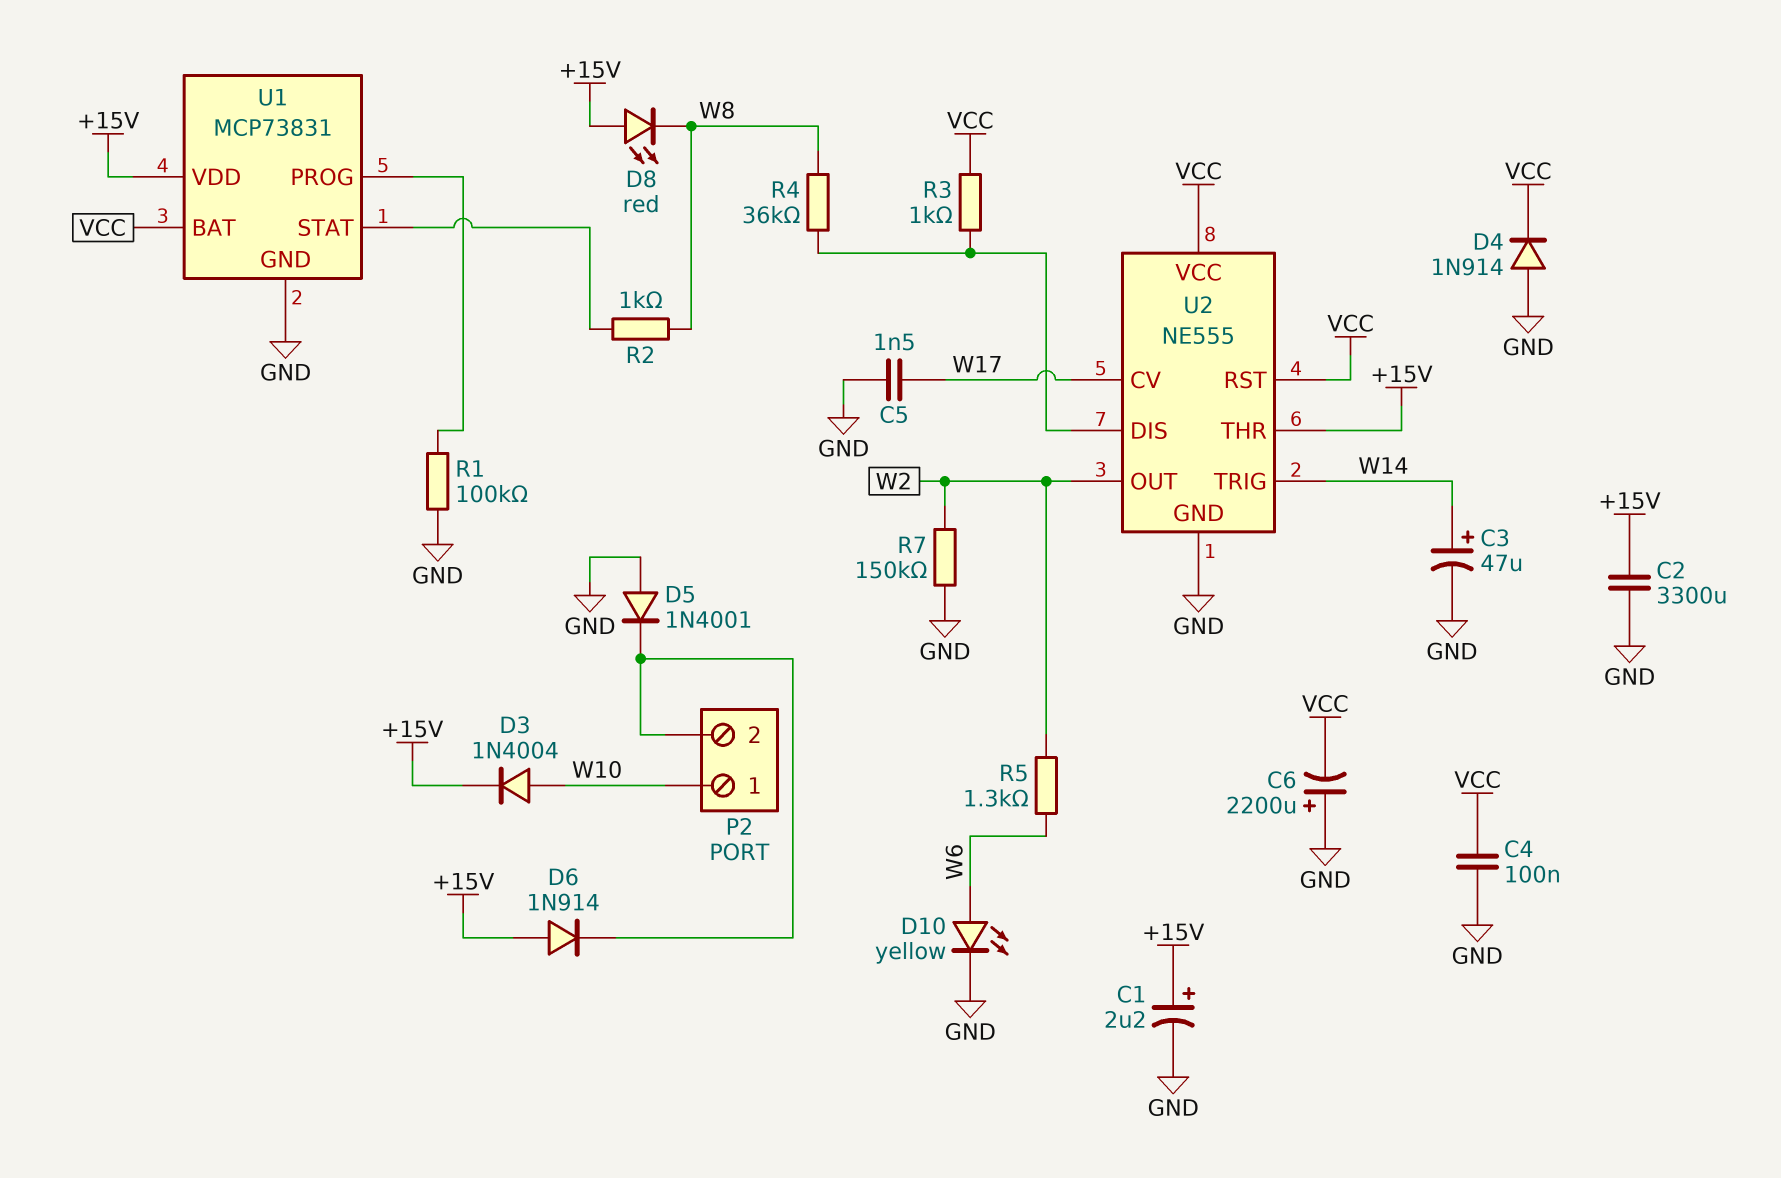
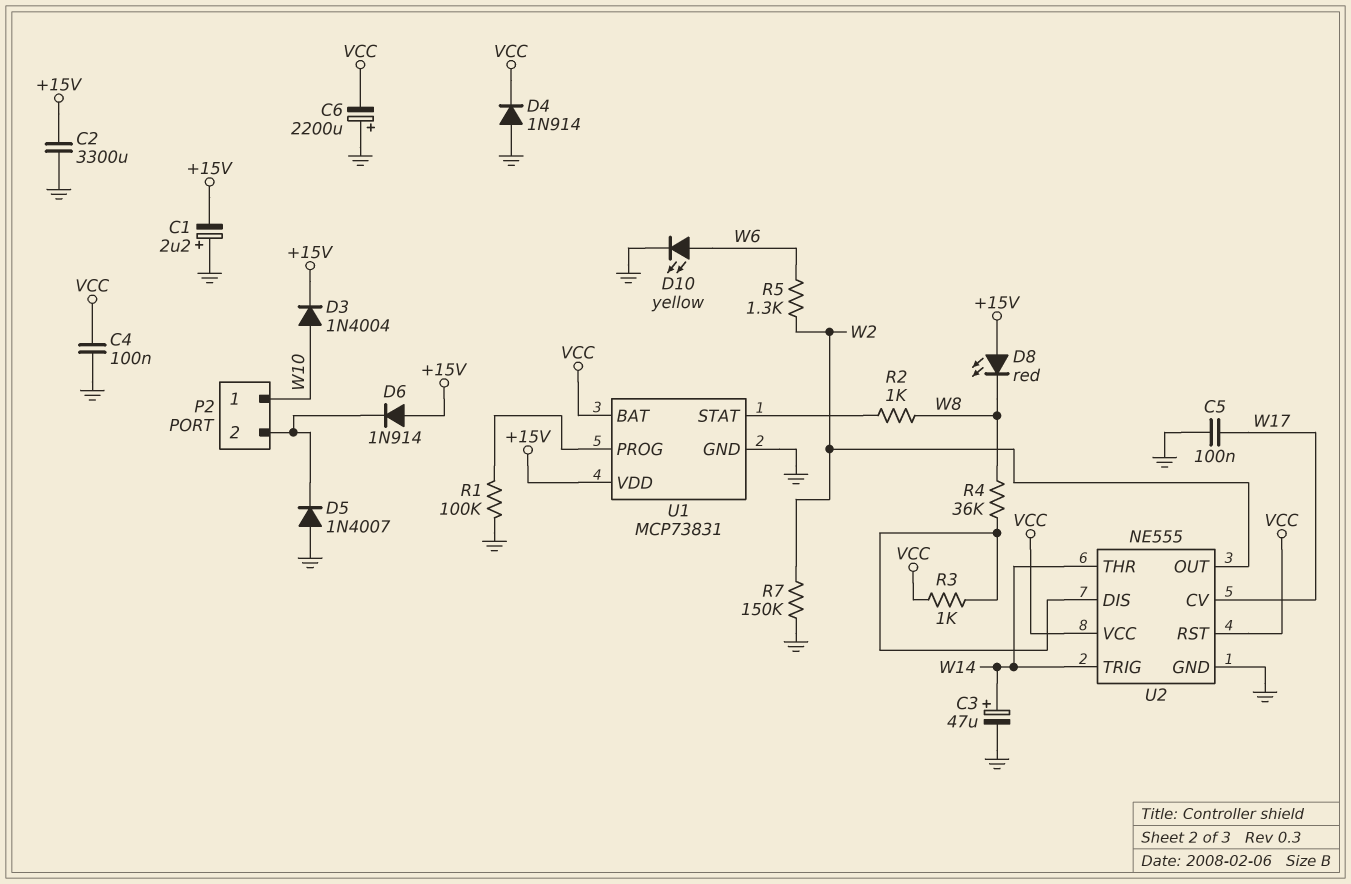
C1: 2.2uF (plus +15V, minus GND) -> 2.2uF (plus GND, minus +15V)
C5: 1.5nF (GND, W17) -> 100nF (GND, W17)
D5: diode 1N4001 (A GND, K P2/2) -> diode 1N4007 (A GND, K P2/2)
U2 pin THR: +15V -> W14

